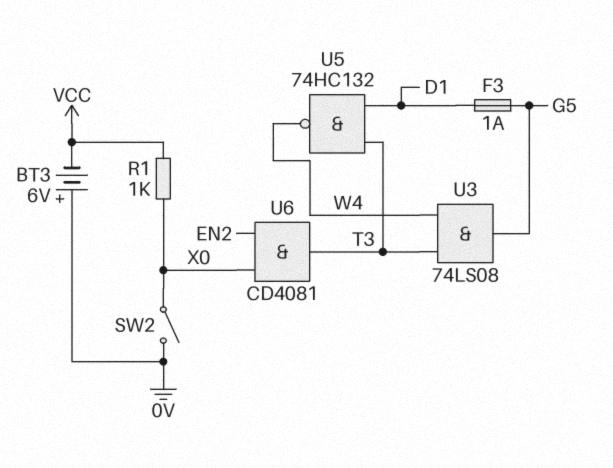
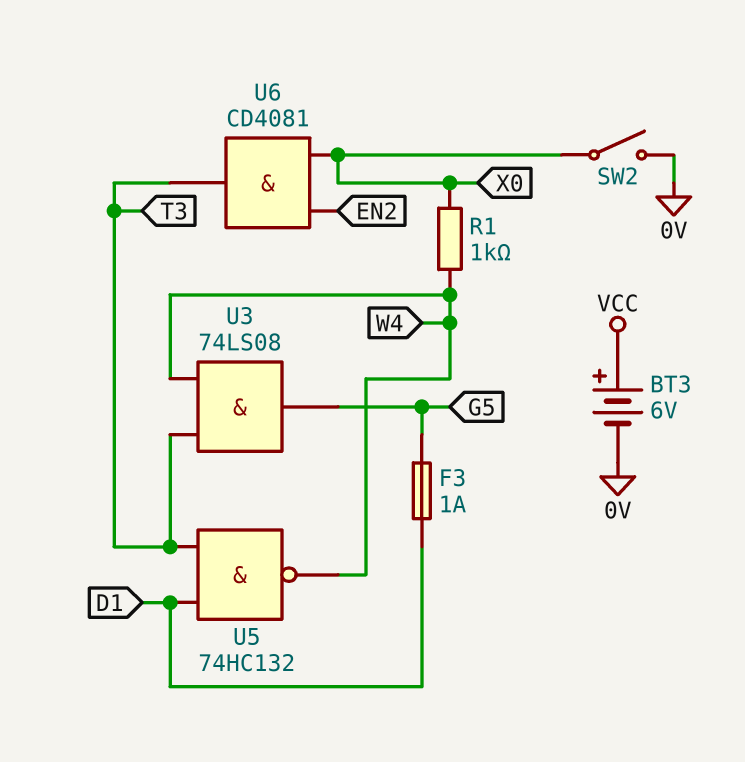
BT3: 6V (plus 0V, minus VCC) -> 6V (plus VCC, minus 0V)
R1: 1k (VCC, X0) -> 1k (W4, X0)

